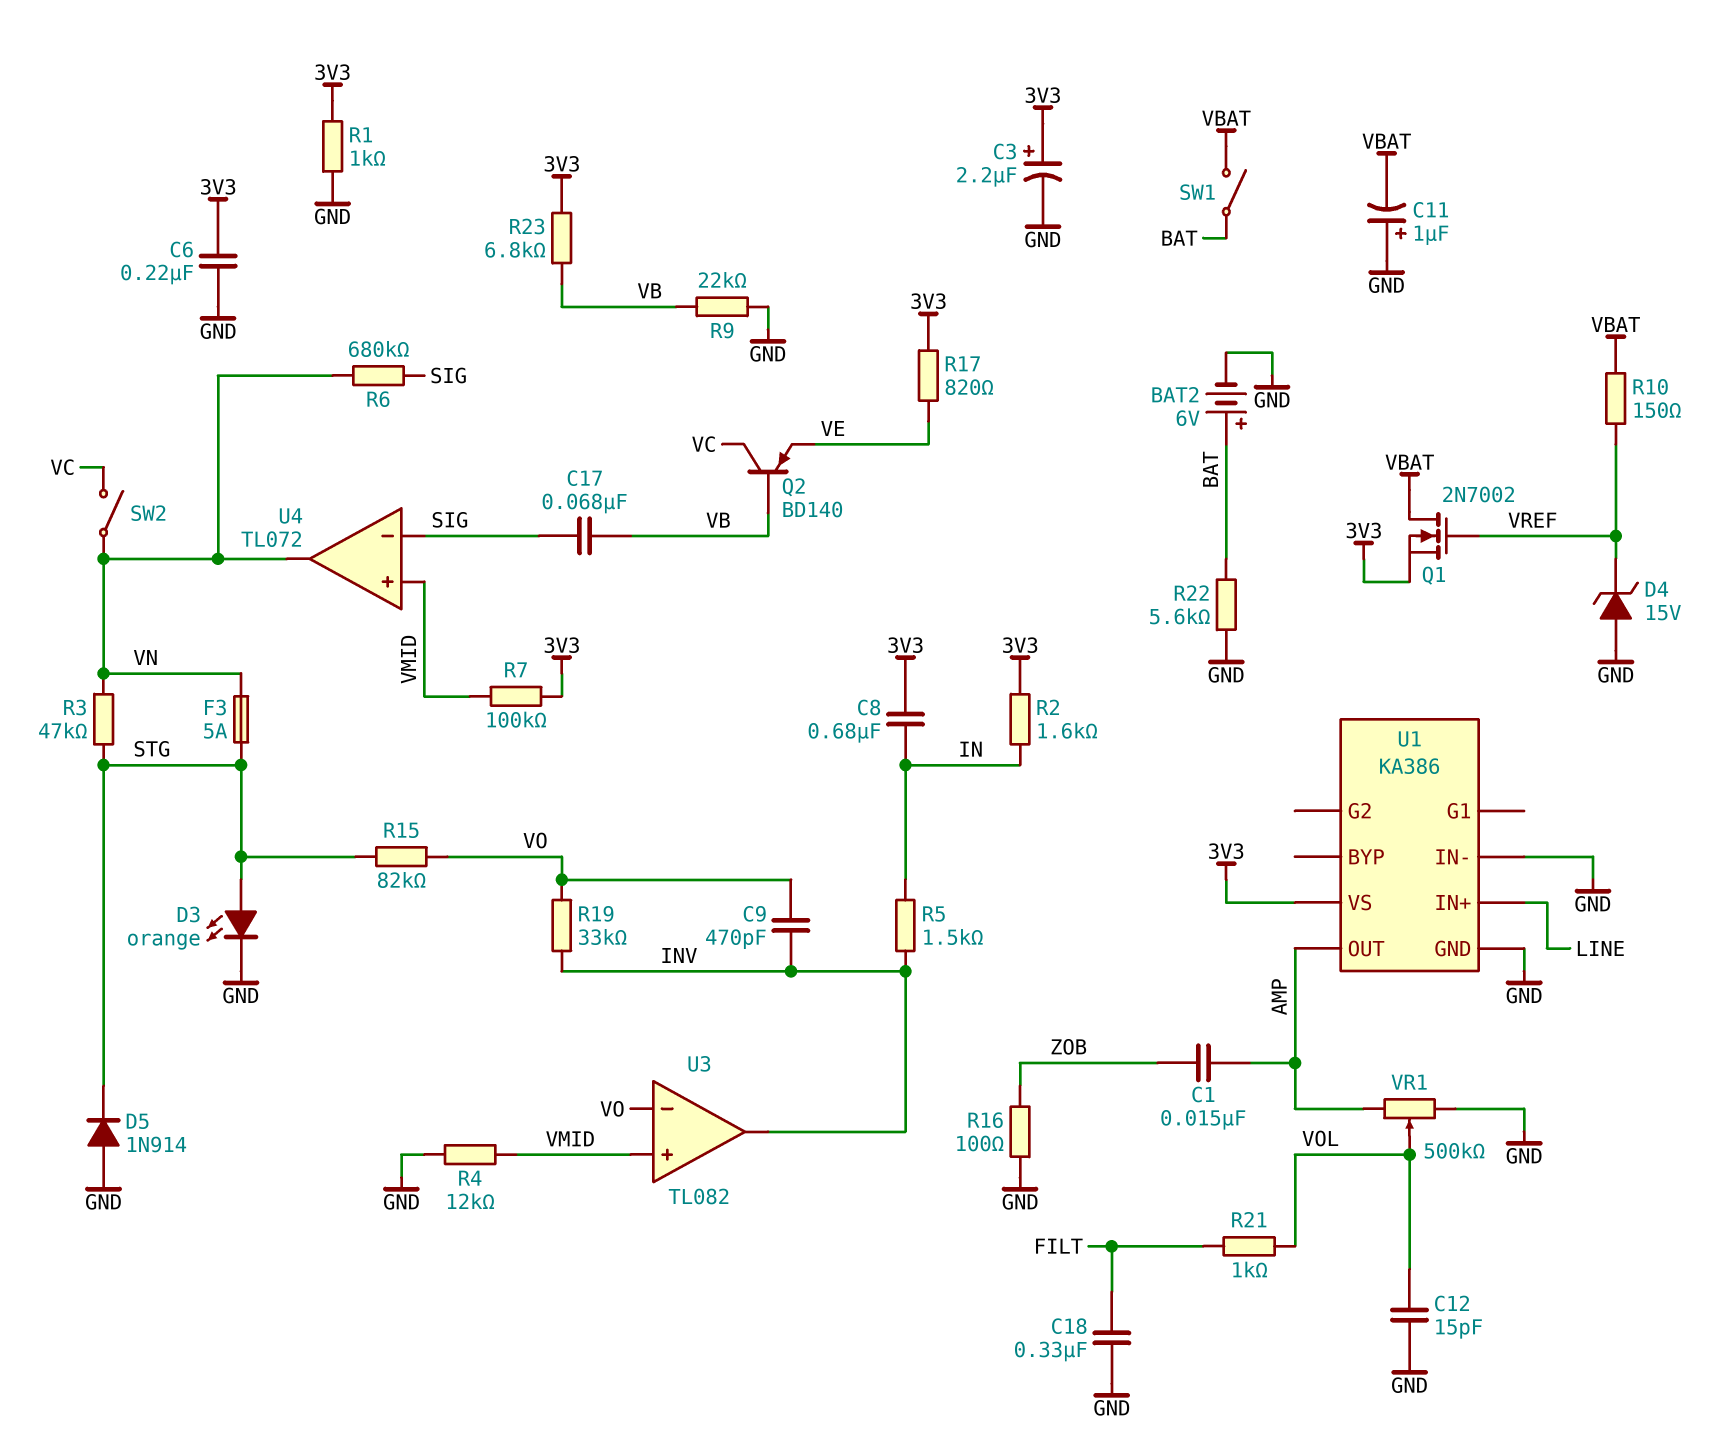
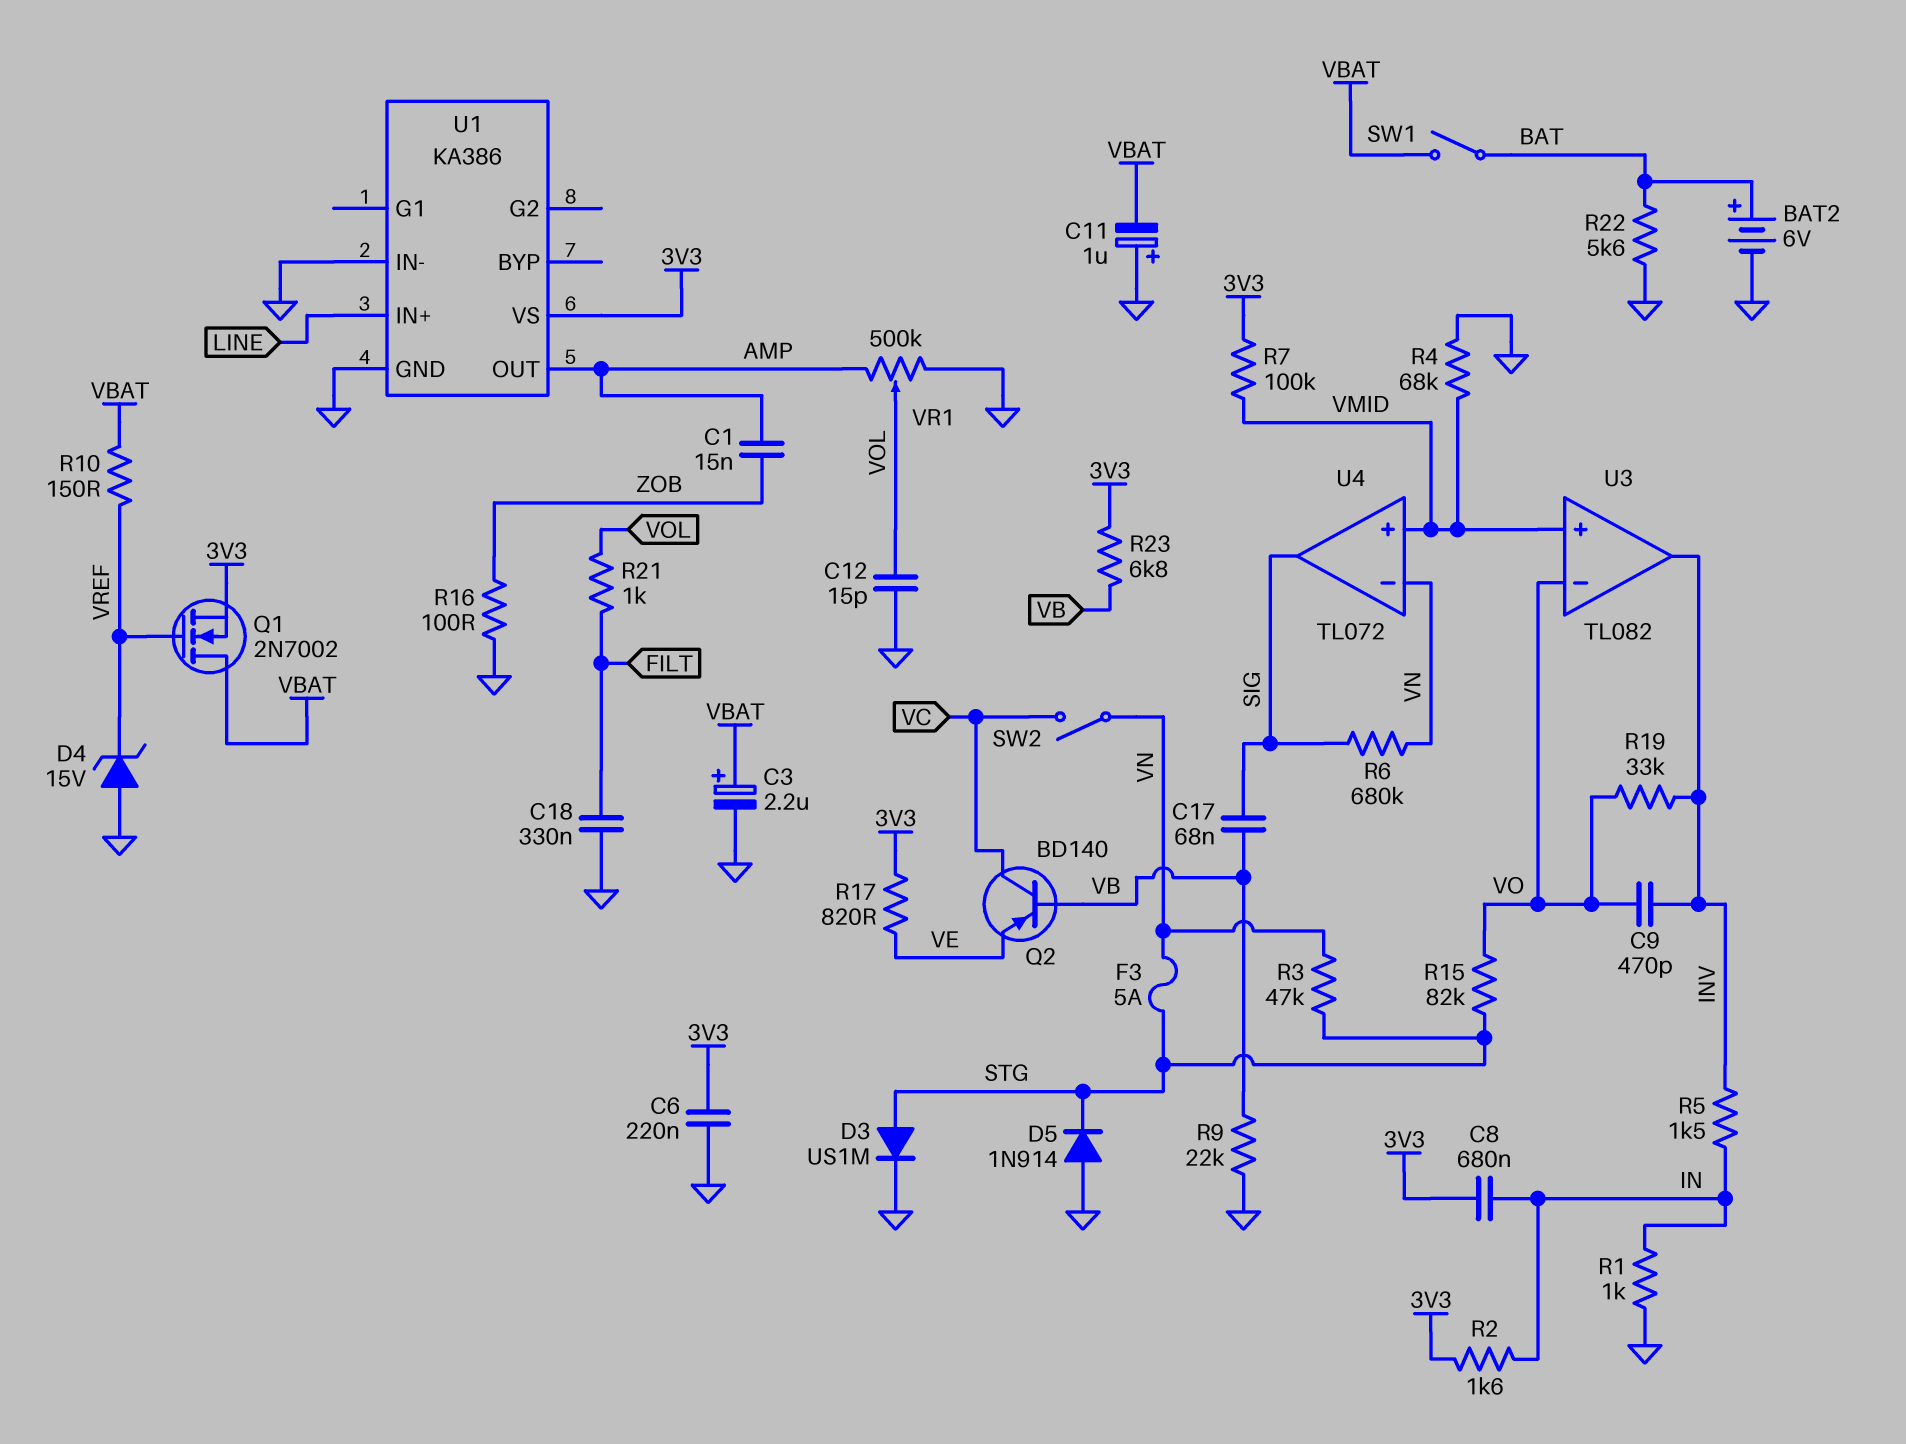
C3: 2.2uF (plus 3V3, minus GND) -> 2.2uF (plus VBAT, minus GND)
D3: LED orange (A STG, K GND) -> diode US1M (A STG, K GND)
R1: 1k (3V3, GND) -> 1k (GND, IN)
R4: 12k (GND, VMID) -> 68k (GND, VMID)
U4 pin in-: SIG -> VN
U4 pin out: VN -> SIG

